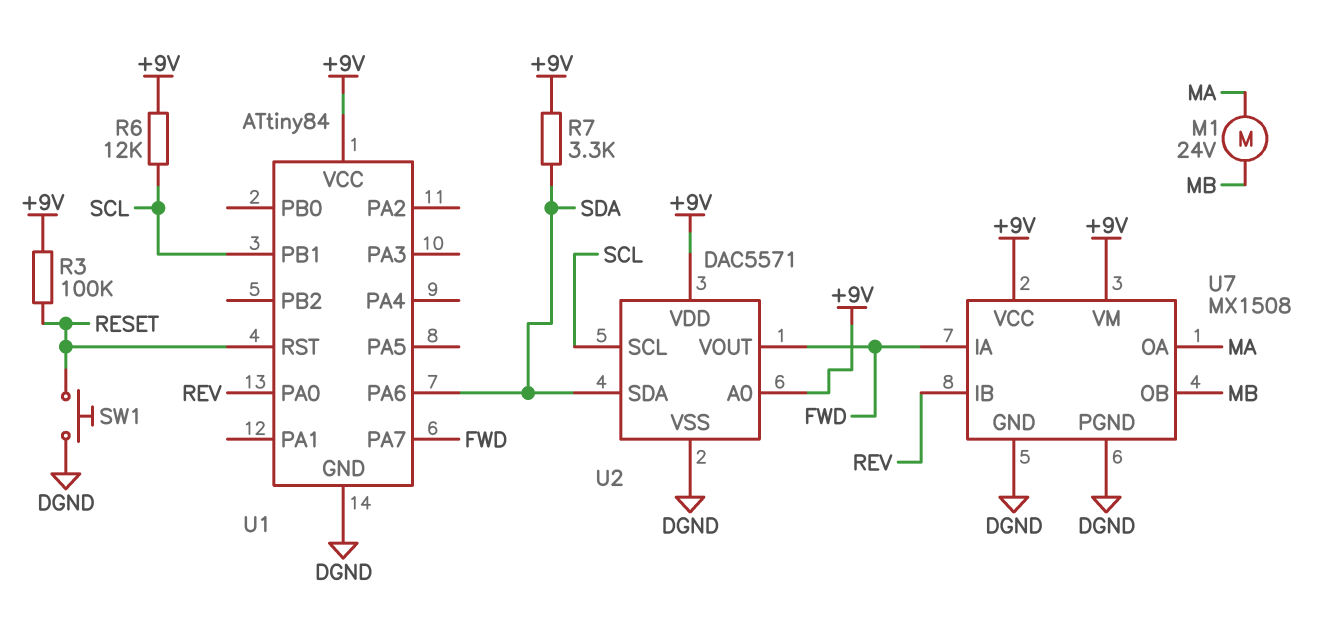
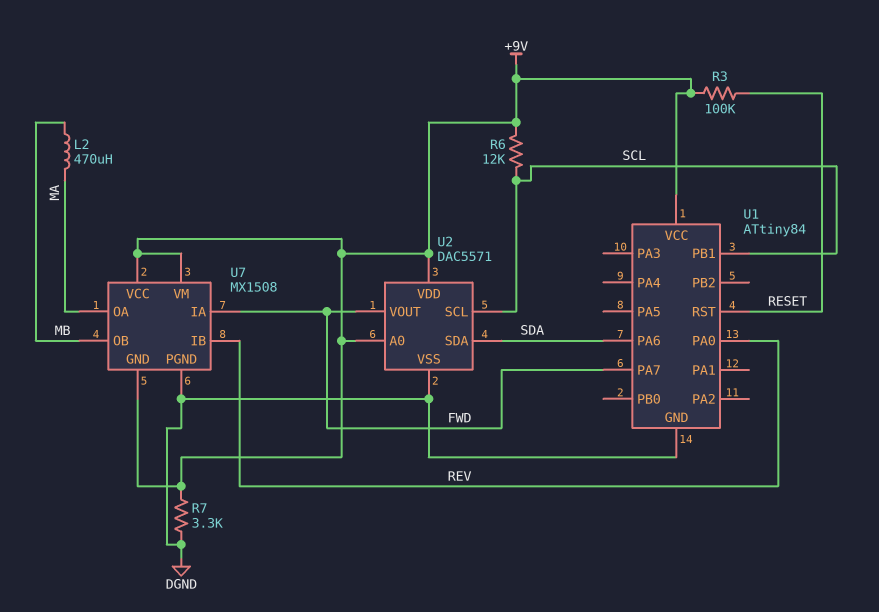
L2: none -> 470uH (MA, MB)
M1: motor 24V (MA, MB) -> none
R7: 3.3k (+9V, SDA) -> 3.3k (+9V, DGND)
SW1: button (DGND, RESET) -> none
U7 pin GND: DGND -> +9V

